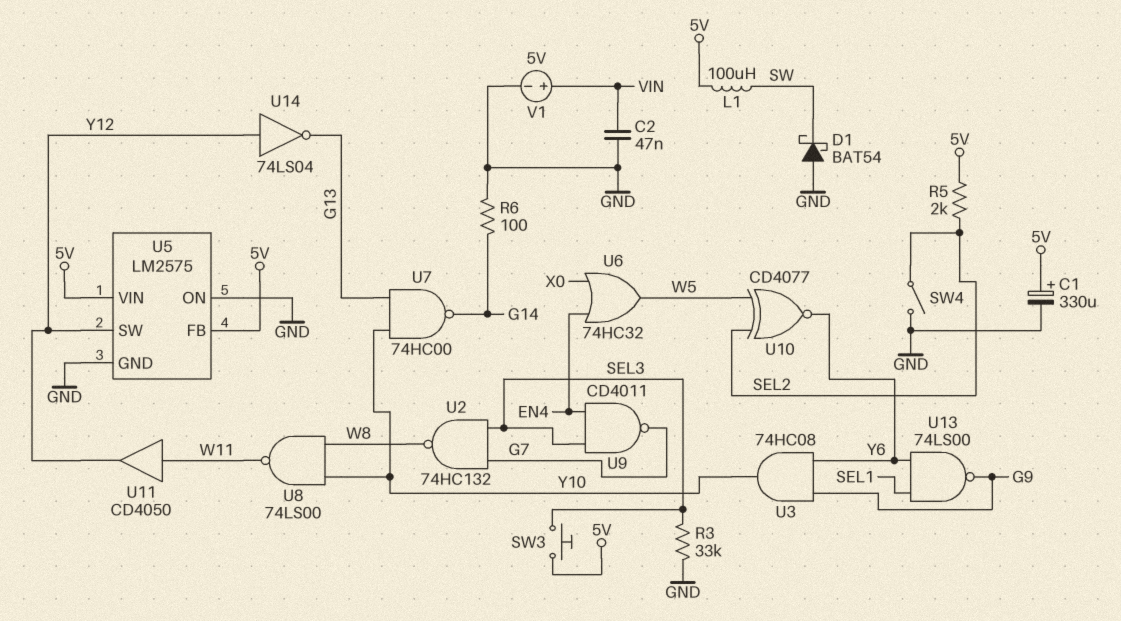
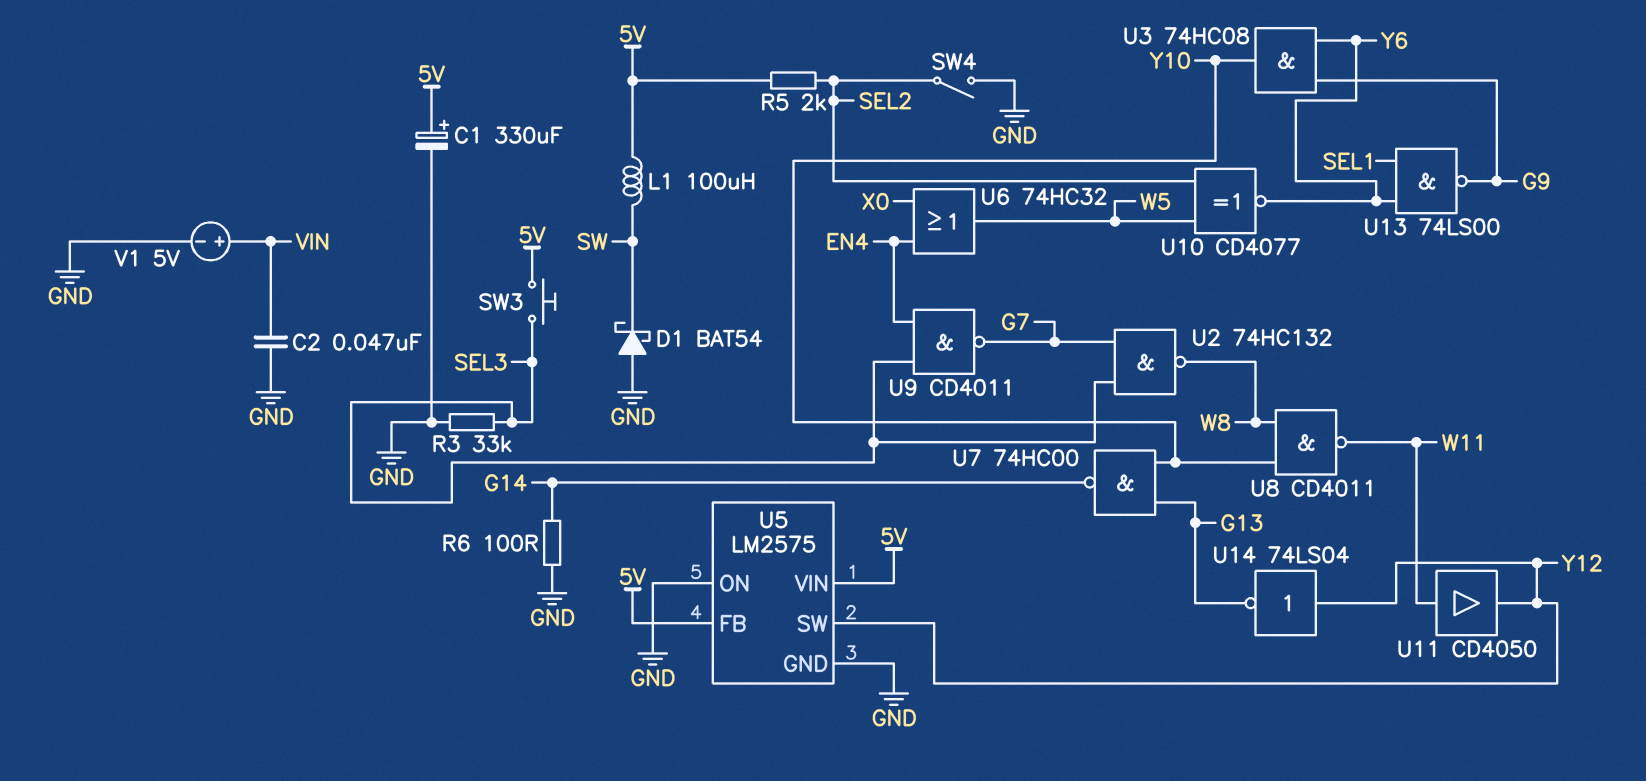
U8: NAND 74LS00 (in W8, in Y10, out W11) -> NAND CD4011 (in W8, in Y10, out W11)

